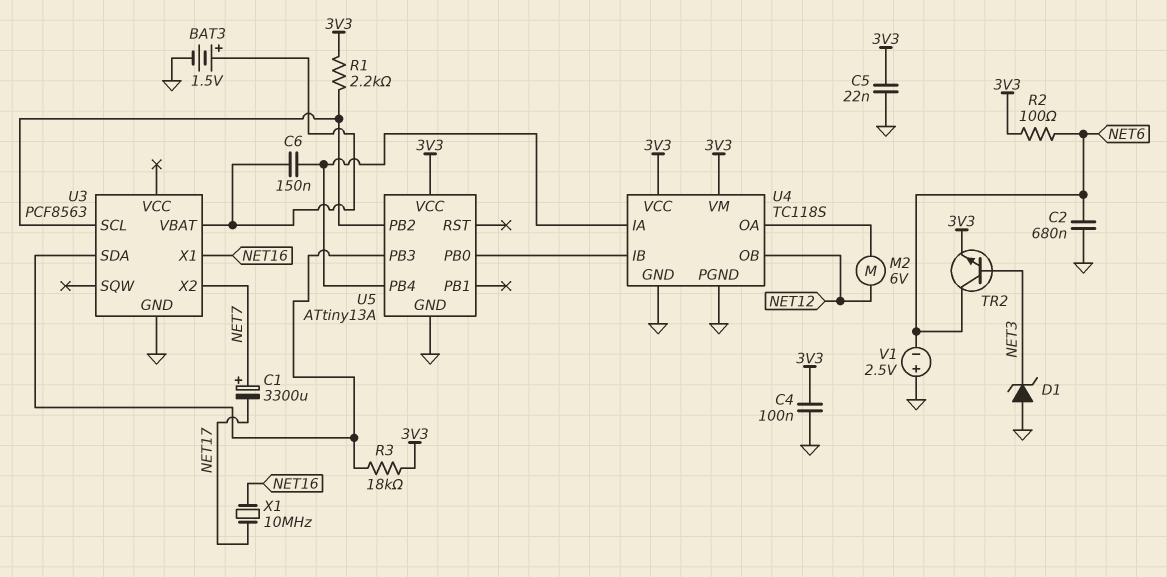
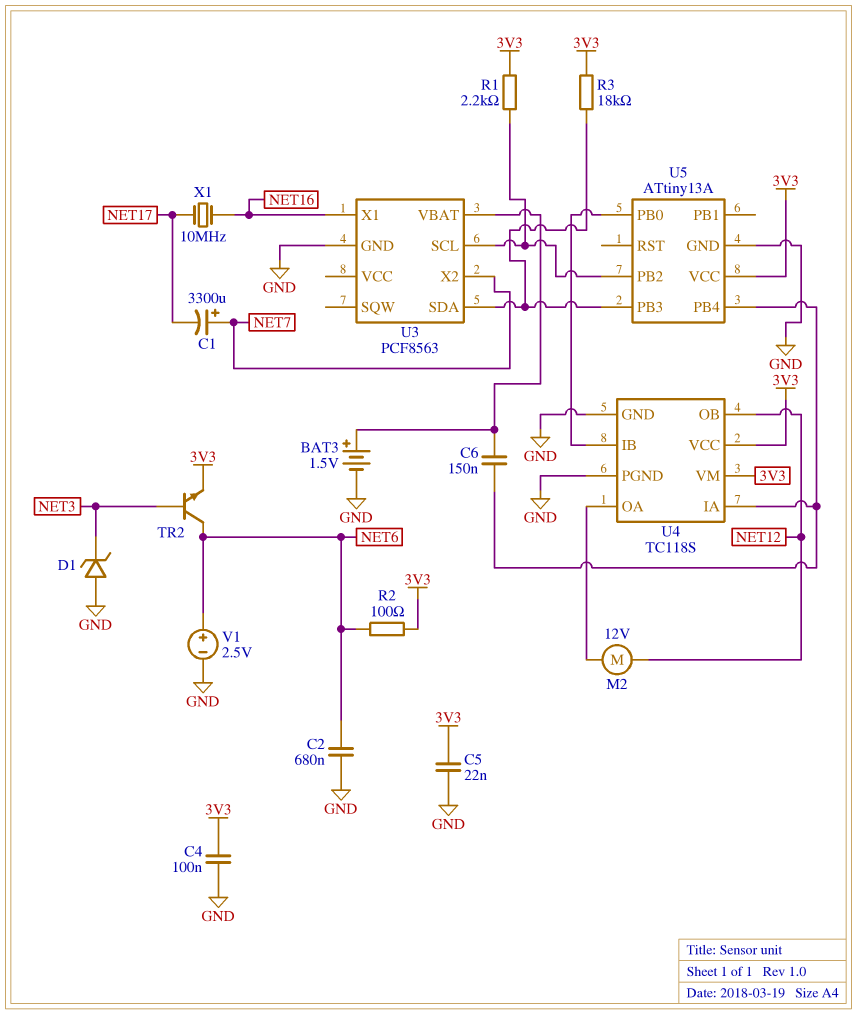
M2: motor 6V (NET12, U4/OA) -> motor 12V (NET12, U4/OA)
V1: 2.5V (plus GND, minus NET6) -> 2.5V (plus NET6, minus GND)

